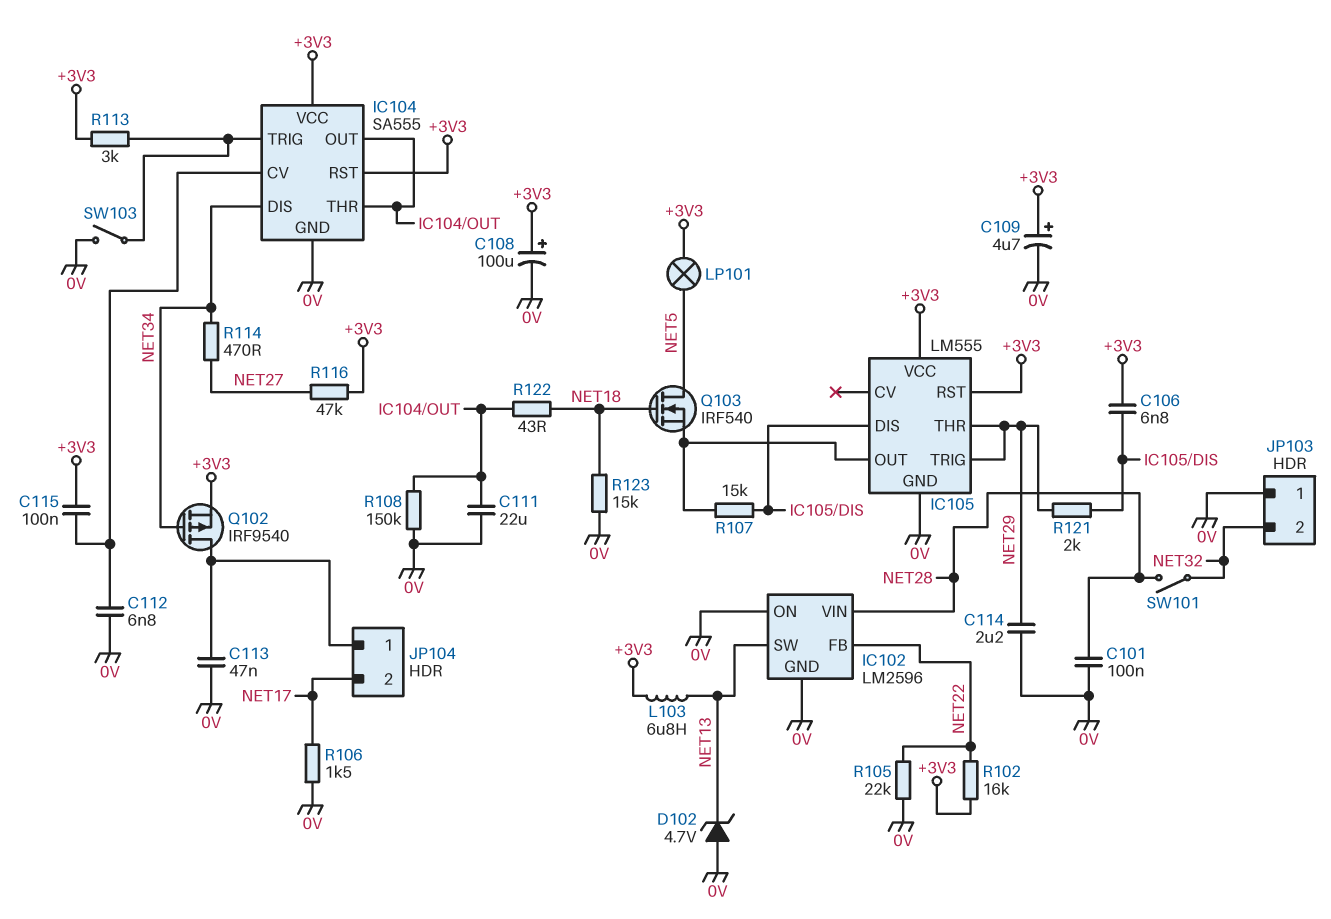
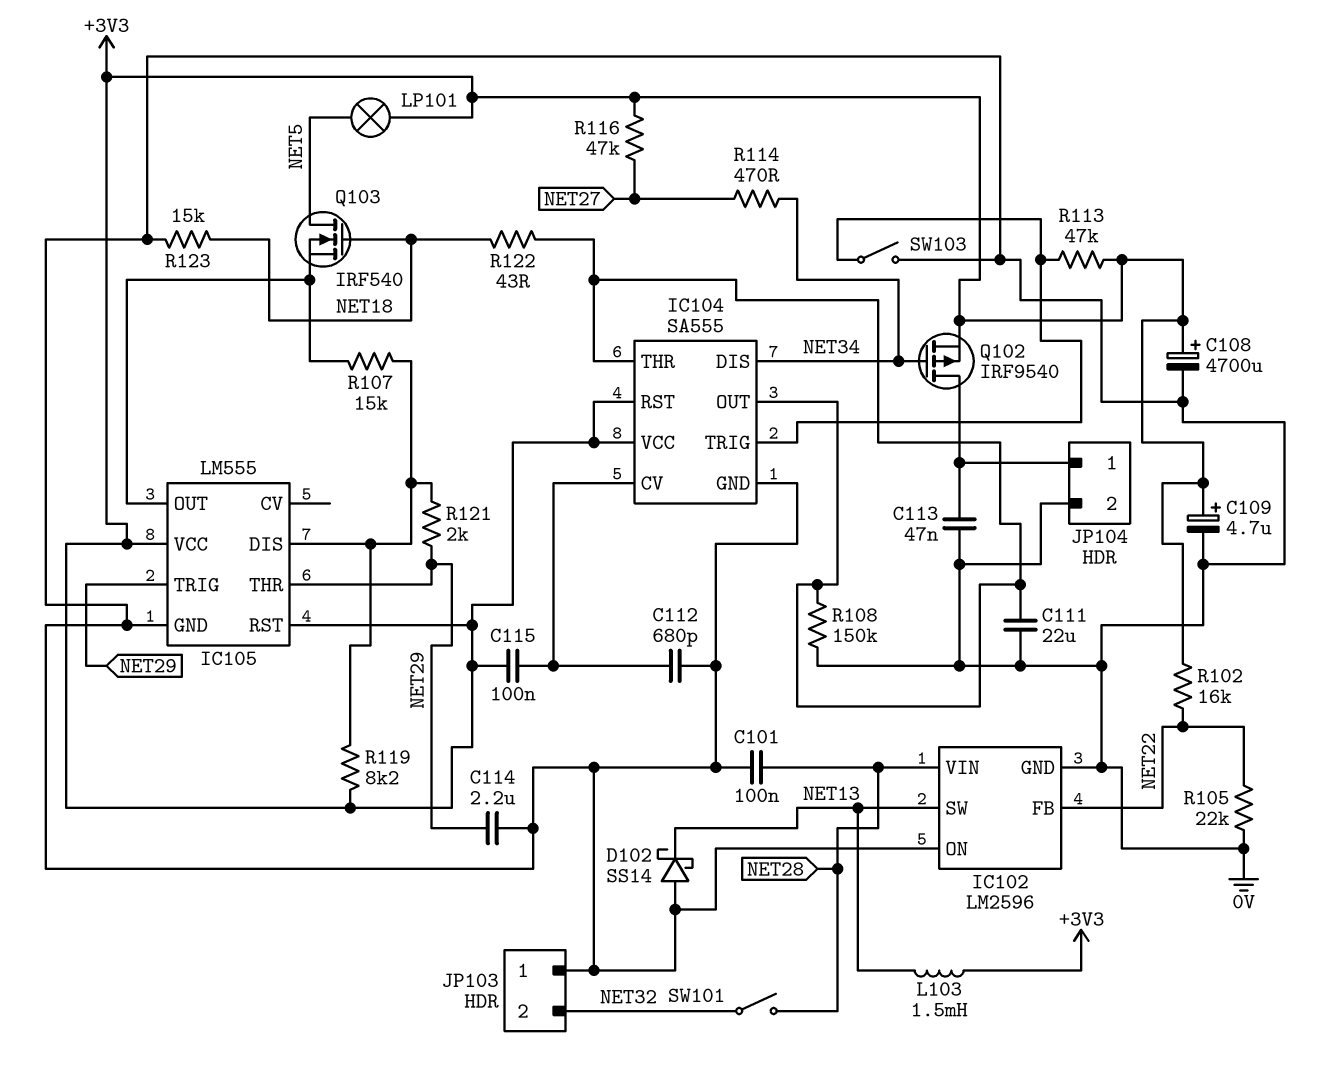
C106: 6.8nF (+3V3, IC105/DIS) -> none
C108: 100uF (plus +3V3, minus 0V) -> 4700uF (plus +3V3, minus 0V)
C112: 6.8nF (0V, IC104/CV) -> 680pF (0V, IC104/CV)
D102: zener 4.7V (A 0V, K NET13) -> schottky SS14 (A 0V, K NET13)
JP104 pin 2: NET17 -> 0V
L103: 6.8uH (+3V3, NET13) -> 1.5mH (+3V3, NET13)
R106: 1.5k (0V, NET17) -> none
R113: 3k (+3V3, IC104/TRIG) -> 47k (+3V3, IC104/TRIG)
R119: none -> 8.2k (+3V3, IC105/DIS)

